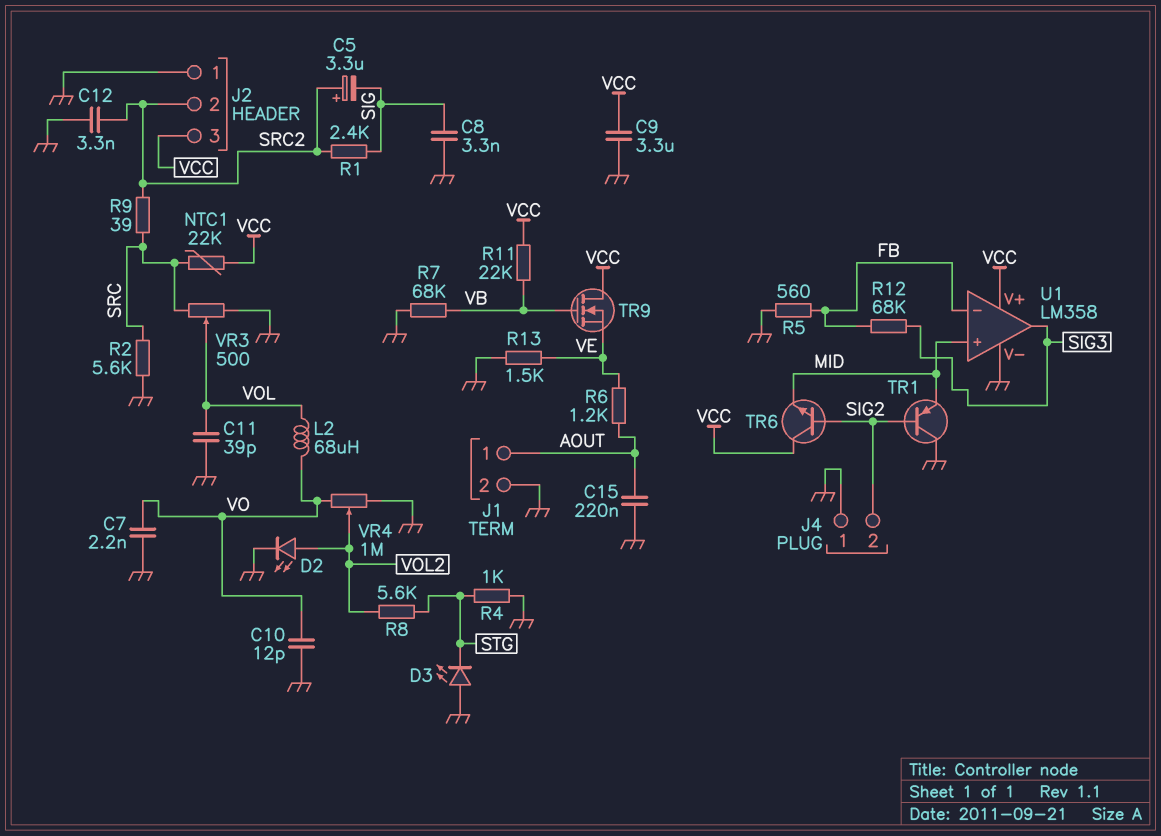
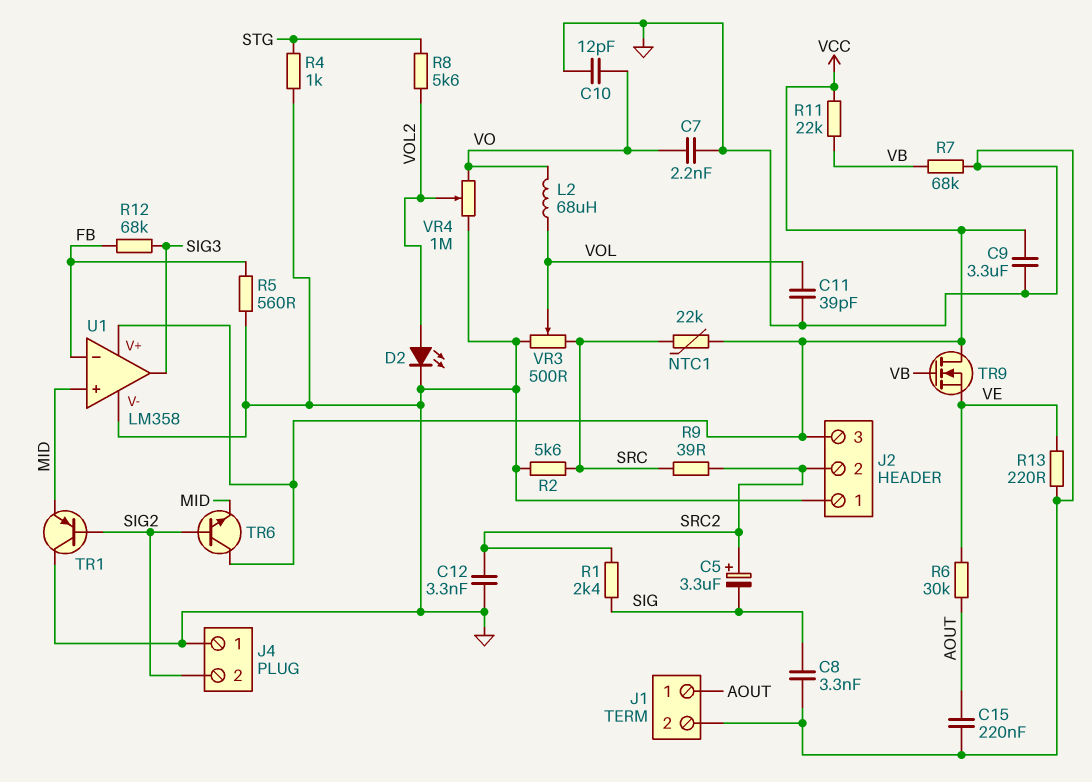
D3: LED (A GND, K STG) -> none
R6: 1.2k (AOUT, VE) -> 30k (AOUT, VE)
R13: 1.5k (GND, VE) -> 220 (GND, VE)

